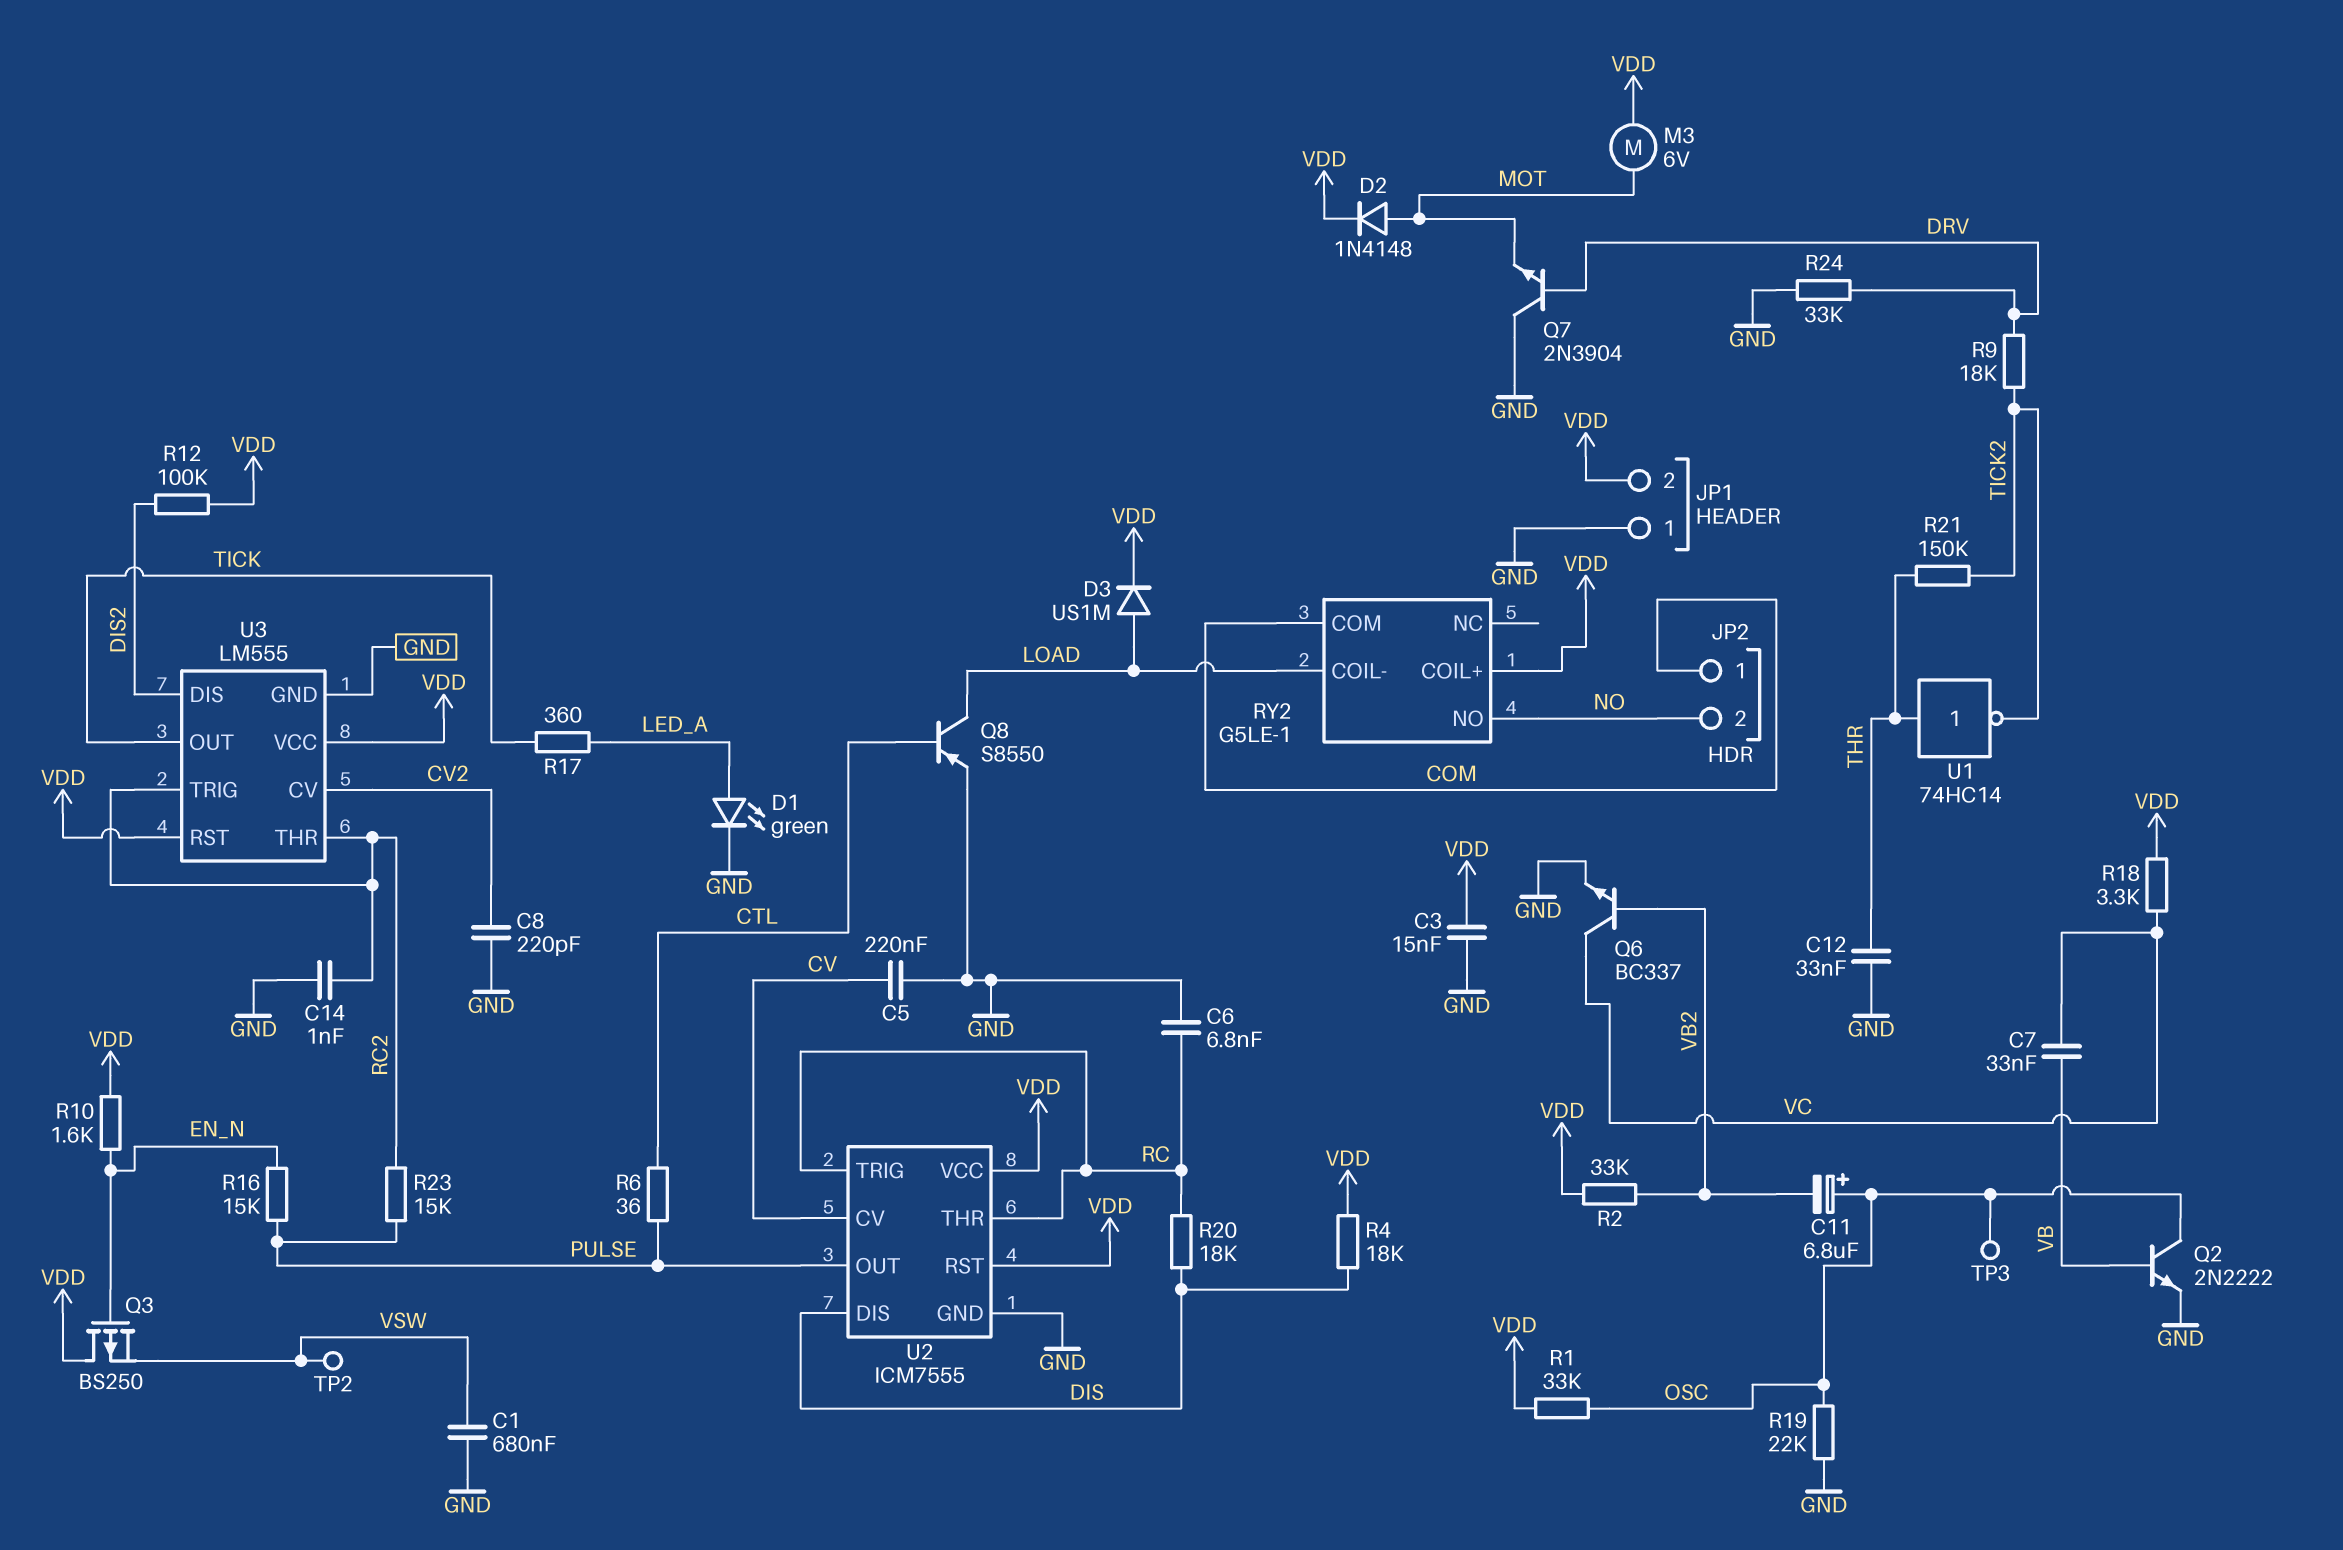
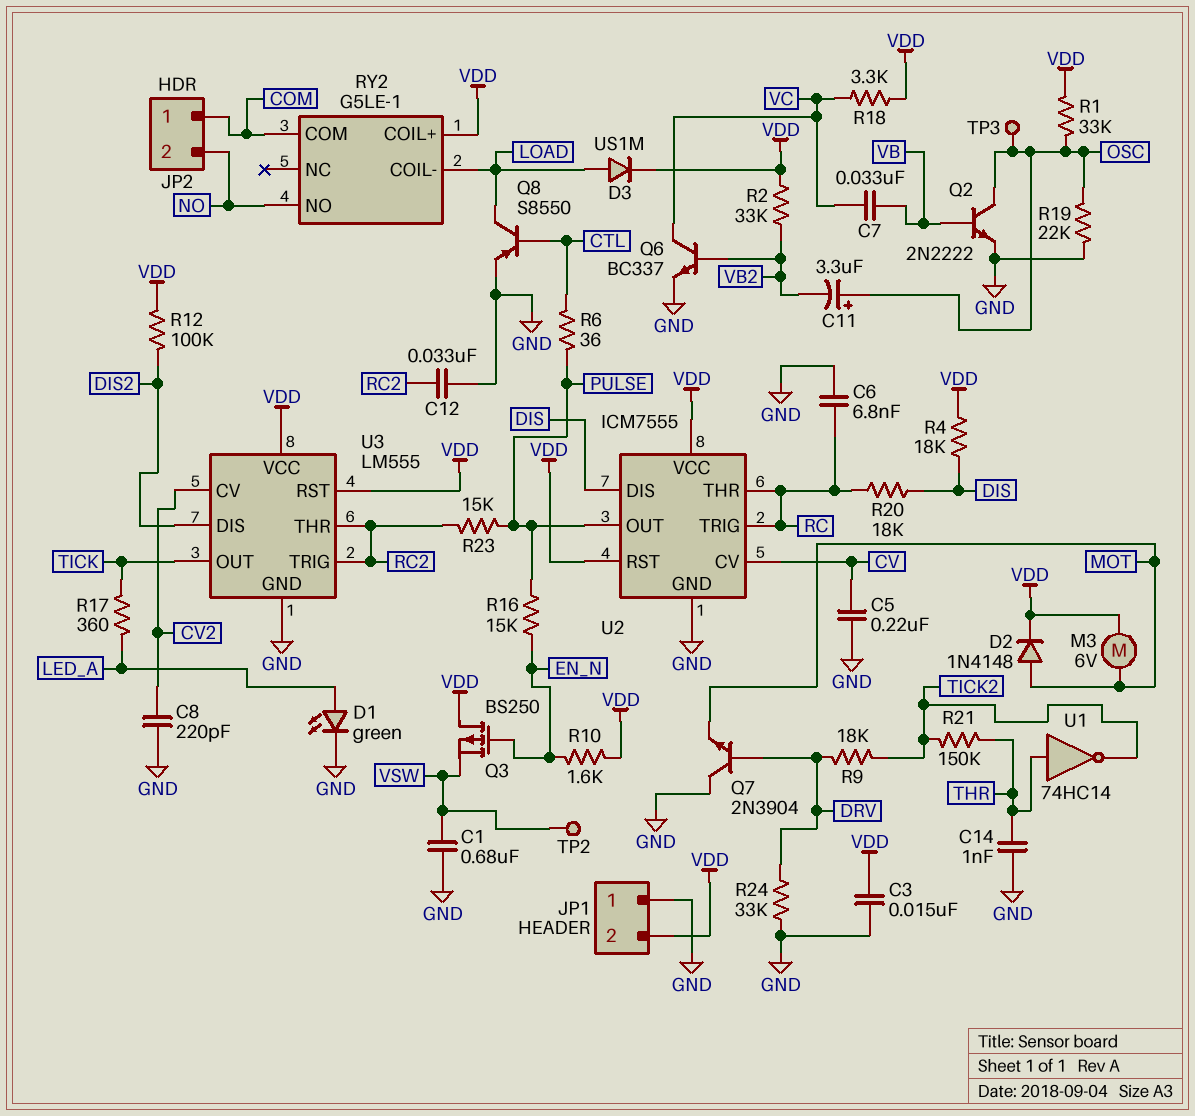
C11: 6.8uF (plus OSC, minus VB2) -> 3.3uF (plus OSC, minus VB2)
C12: 33nF (GND, THR) -> 33nF (GND, RC2)
C14: 1nF (GND, RC2) -> 1nF (GND, THR)

